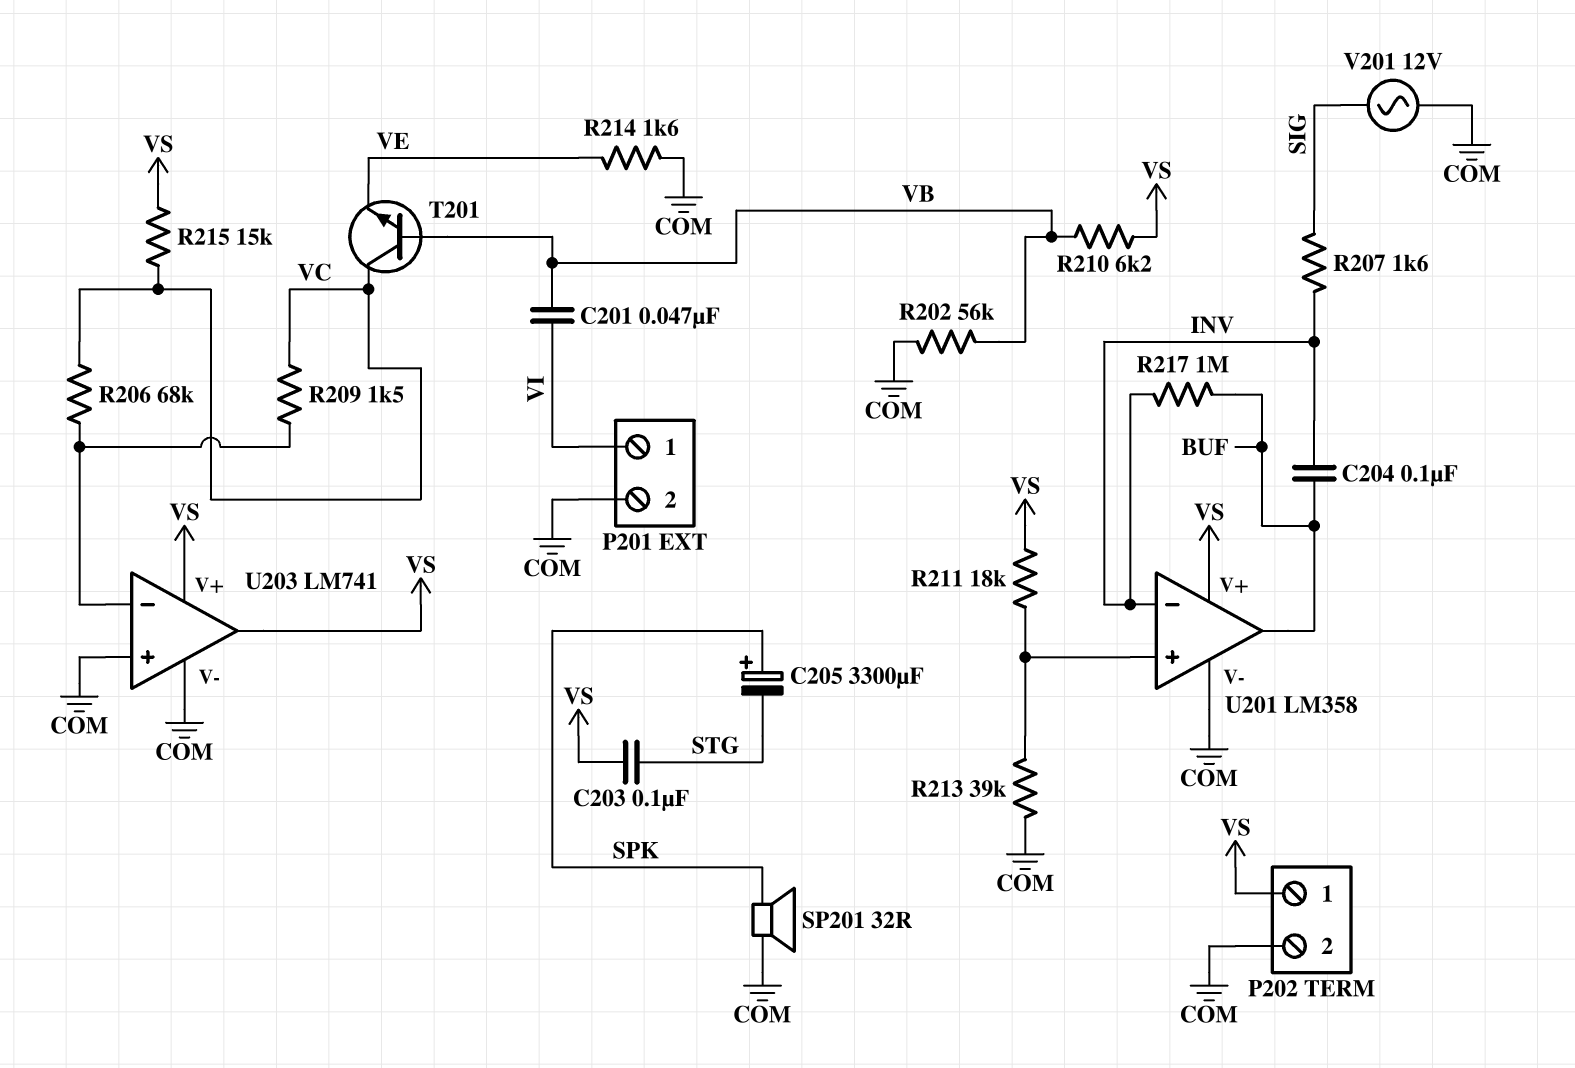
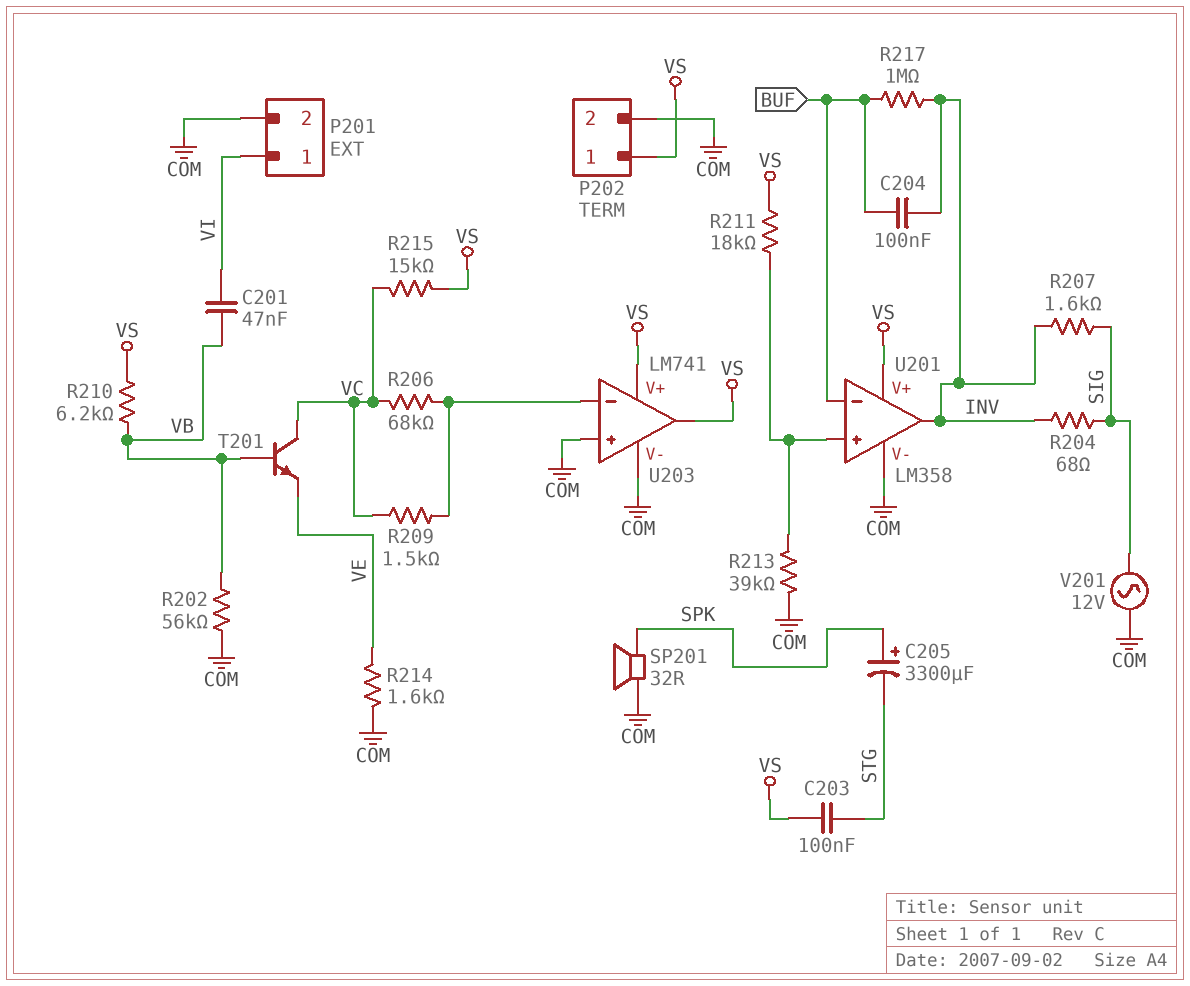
R204: none -> 68 (INV, SIG)
U201 pin in-: INV -> BUF
U201 pin out: BUF -> INV

